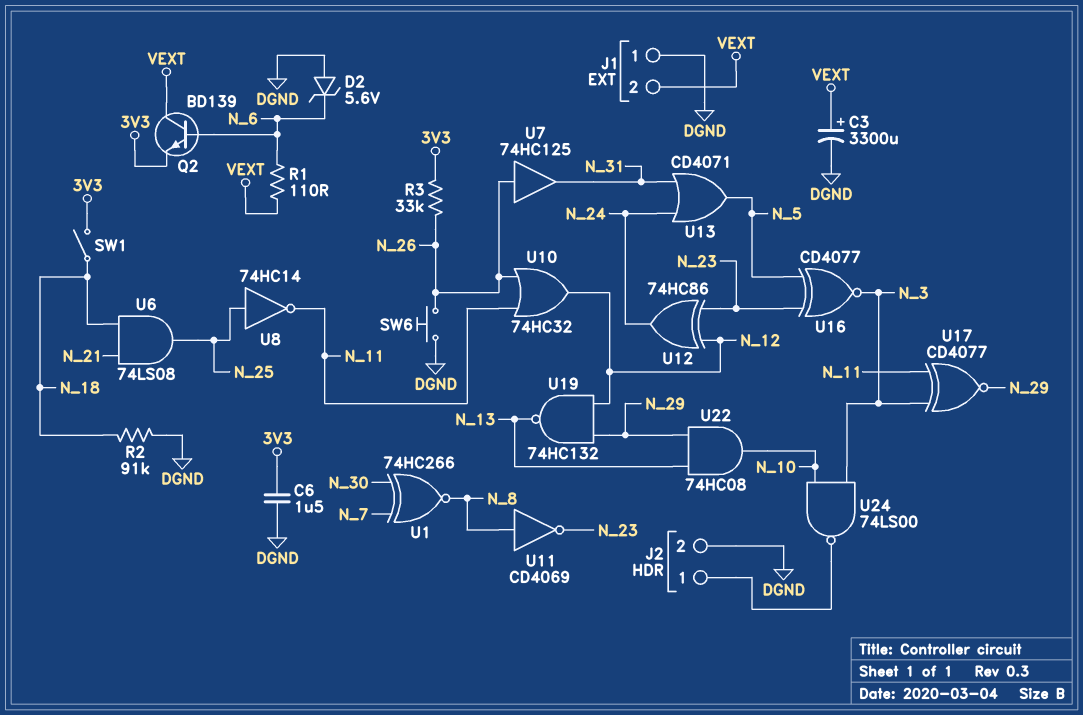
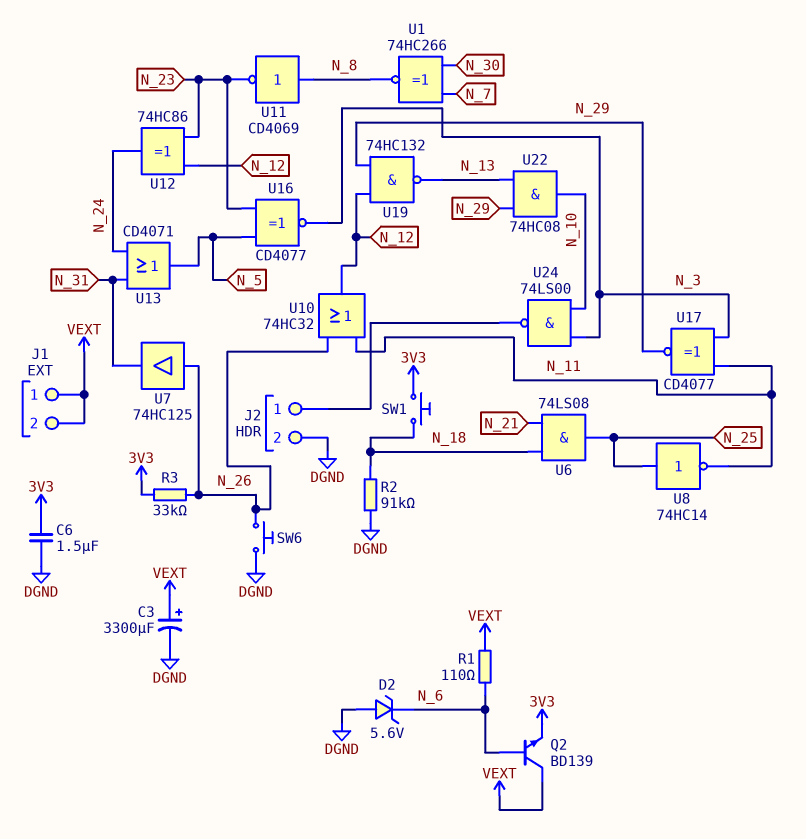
J1 pin 1: DGND -> VEXT
SW1: switch (3V3, N_18) -> button (3V3, N_18)

